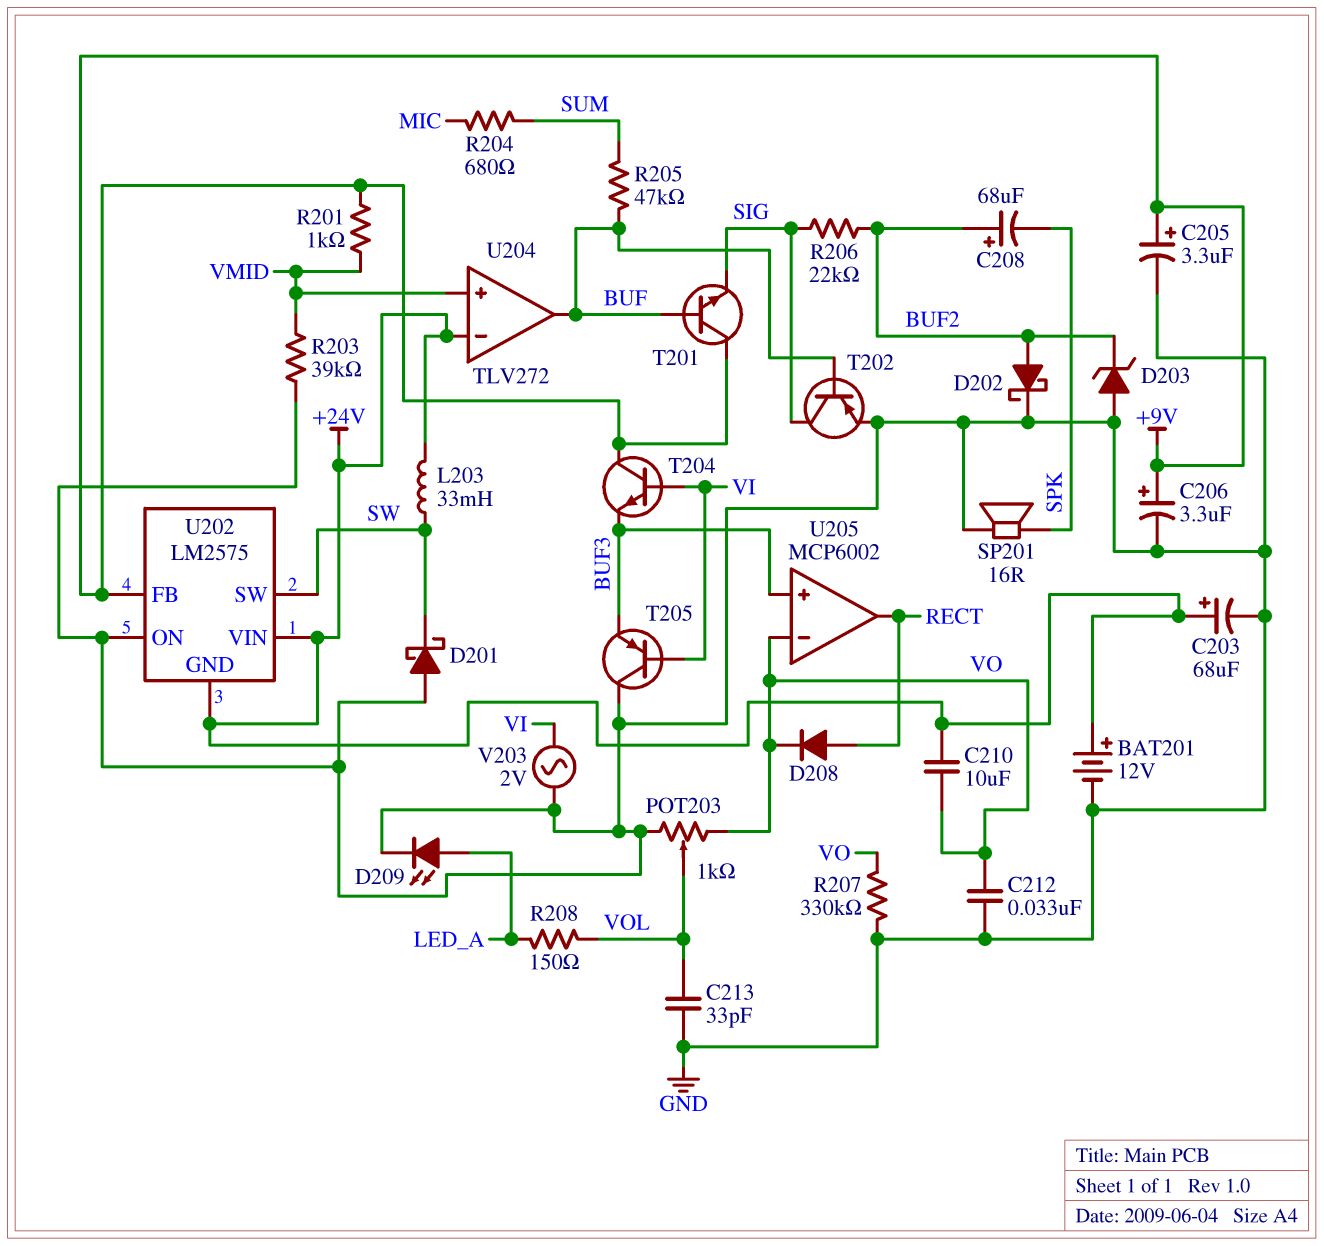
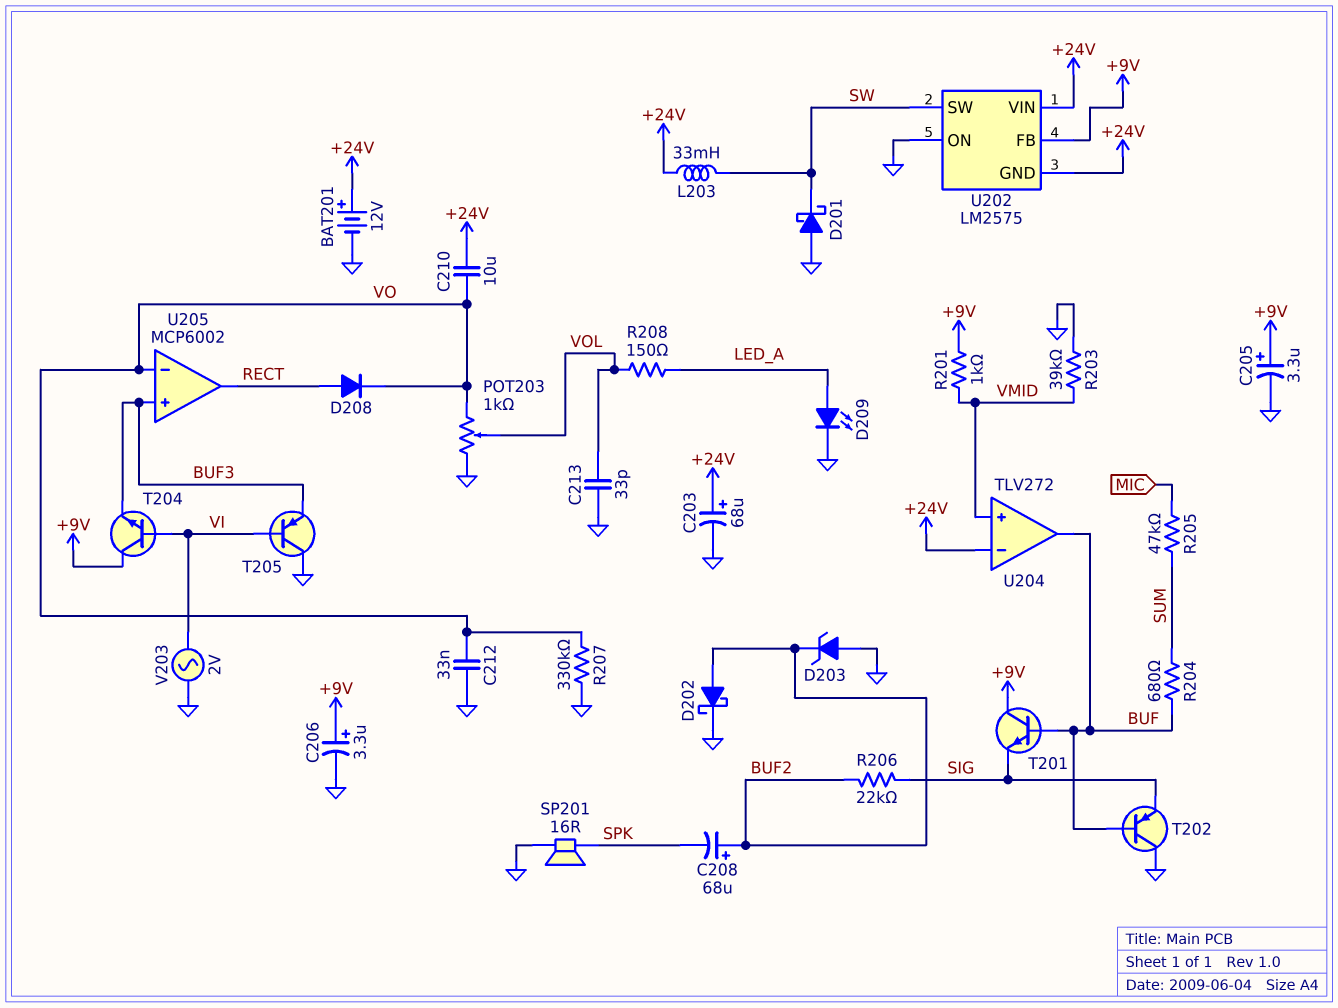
R204: 680 (MIC, SUM) -> 680 (BUF, SUM)
R205: 47k (BUF, SUM) -> 47k (MIC, SUM)
T202: PNP (B BUF, C SIG, E GND) -> PNP (B BUF, C GND, E SIG)

